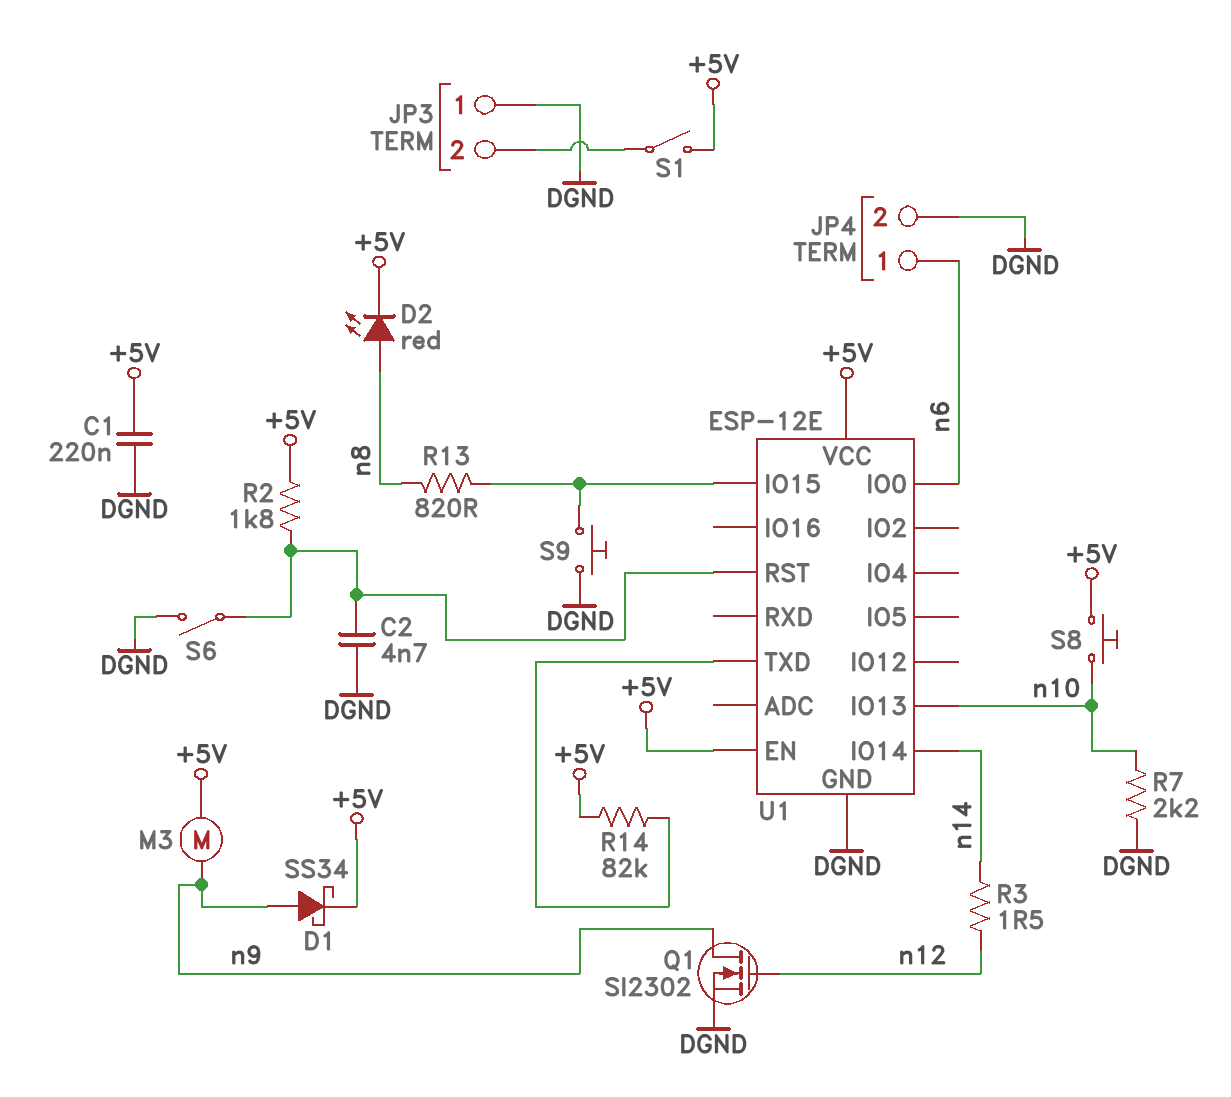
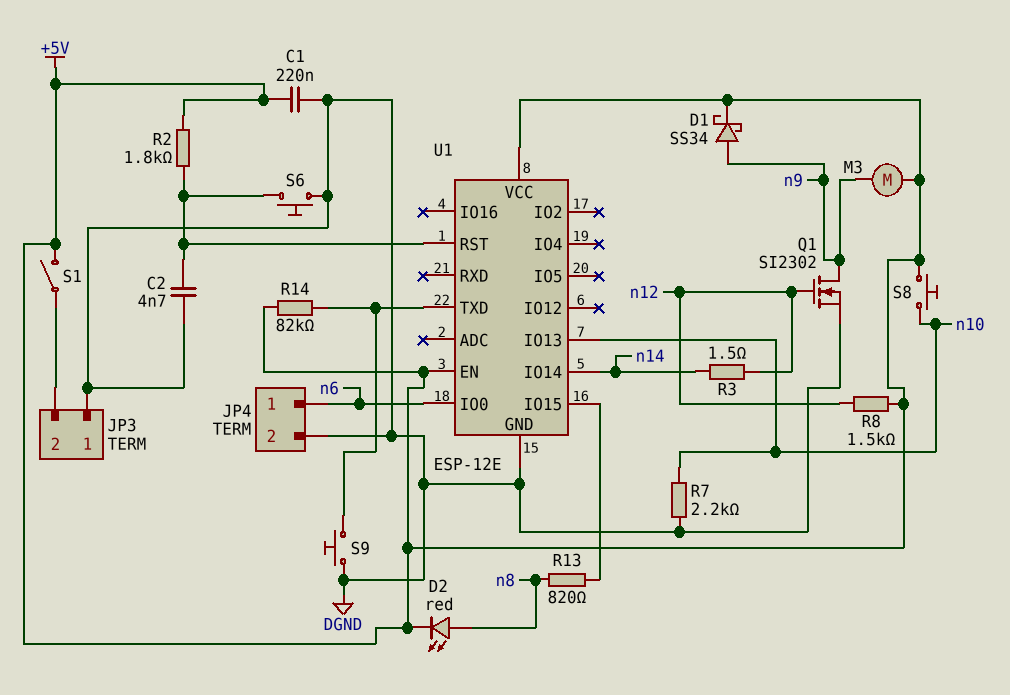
R8: none -> 1.5k (+5V, n12)
S6: switch (DGND, U1/RST) -> button (DGND, U1/RST)
S9: button (DGND, U1/IO15) -> button (DGND, U1/TXD)

